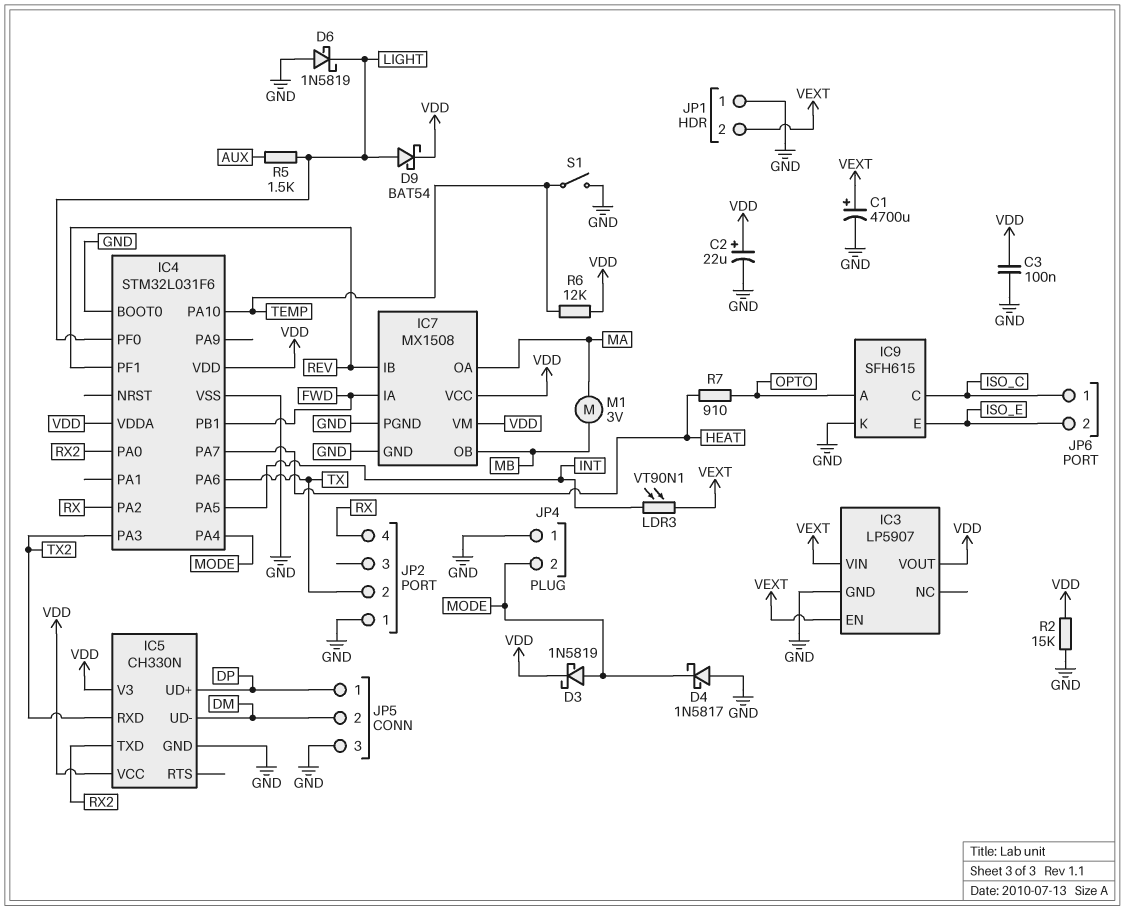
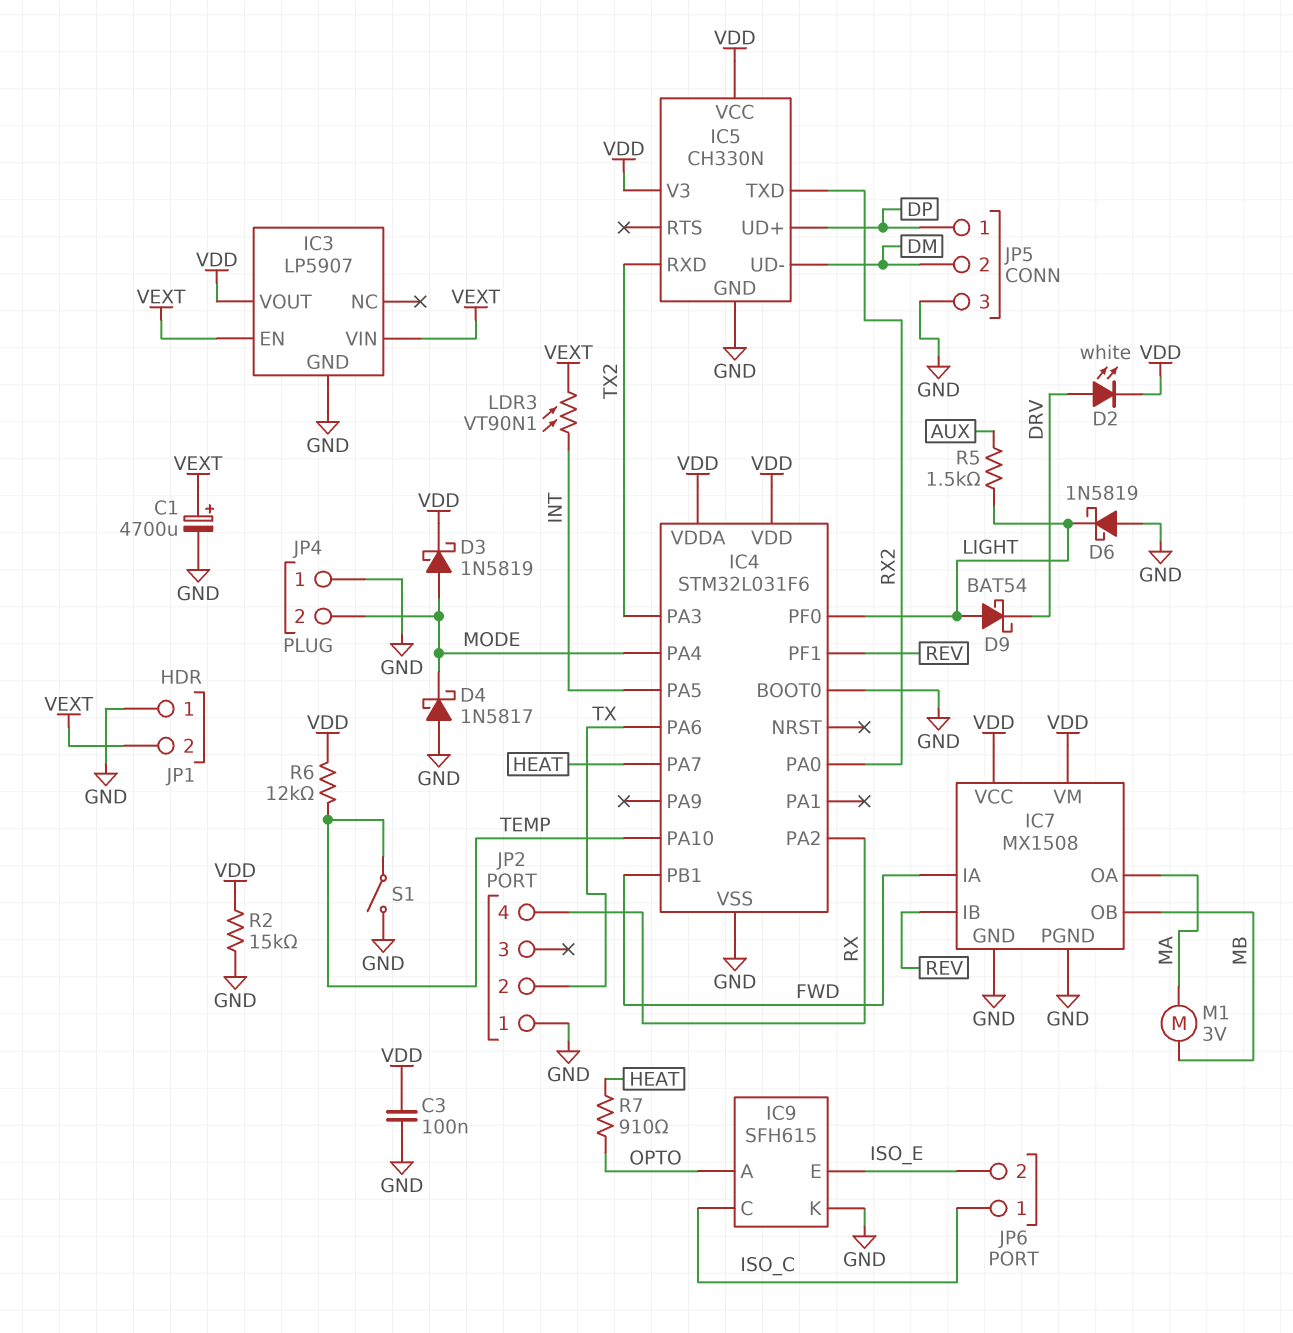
C2: 22uF (plus VDD, minus GND) -> none
D2: none -> LED white (A DRV, K VDD)
D9: schottky BAT54 (A LIGHT, K VDD) -> schottky BAT54 (A LIGHT, K DRV)

